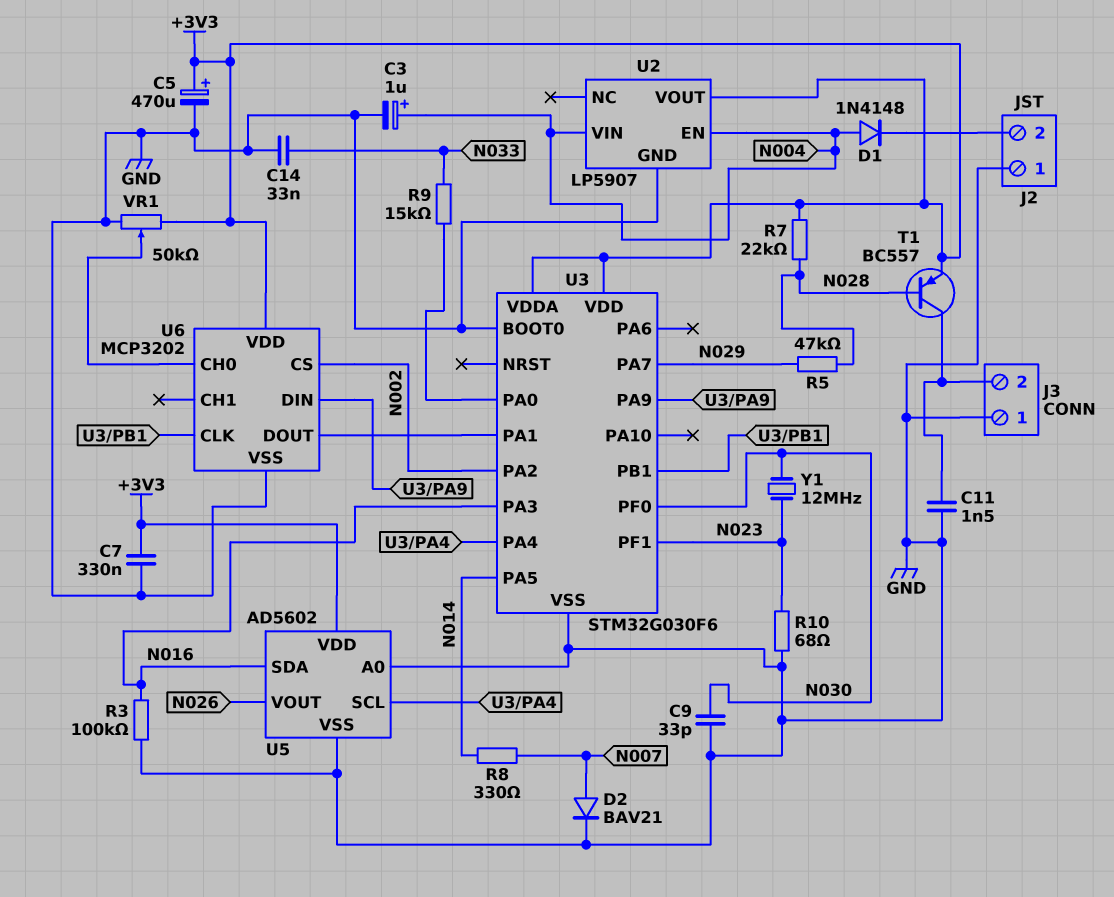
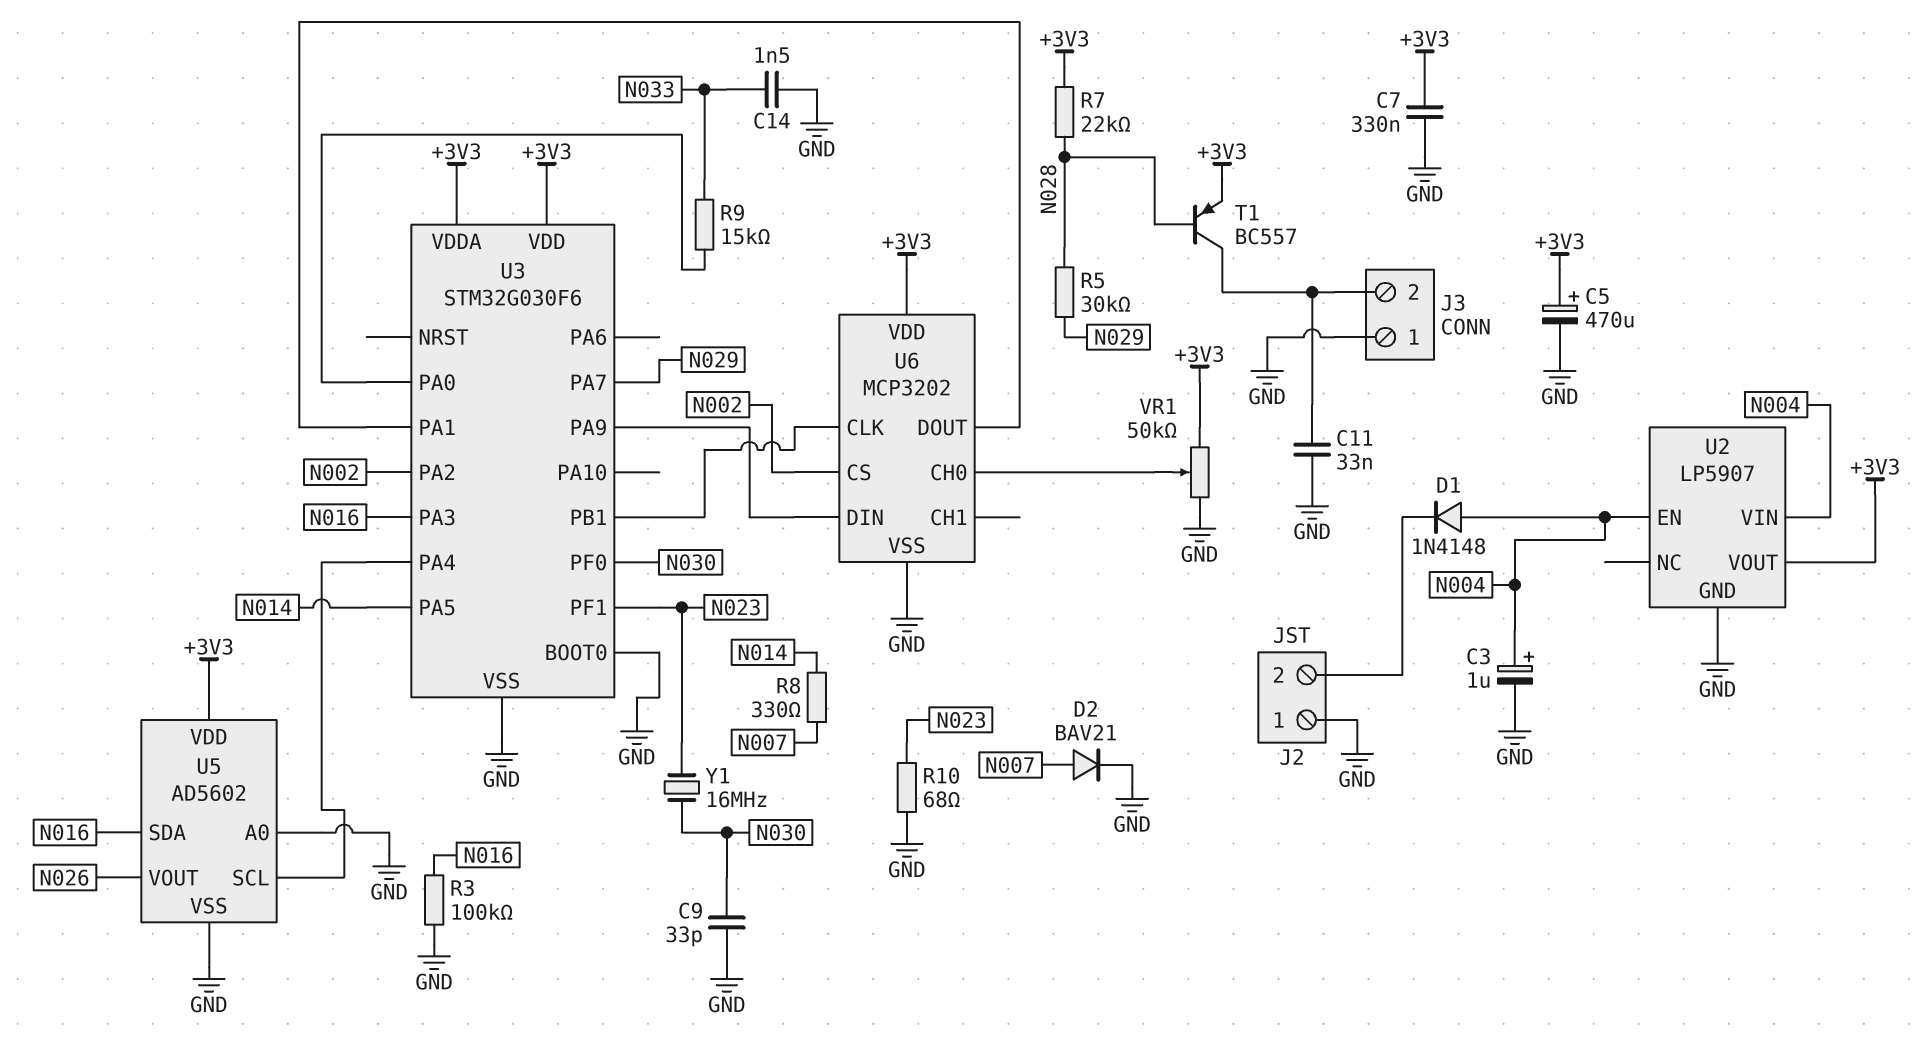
C11: 1.5nF (GND, J3/2) -> 33nF (GND, J3/2)
C14: 33nF (GND, N033) -> 1.5nF (GND, N033)
R5: 47k (N028, N029) -> 30k (N028, N029)
Y1: 12MHz (N023, N030) -> 16MHz (N023, N030)

